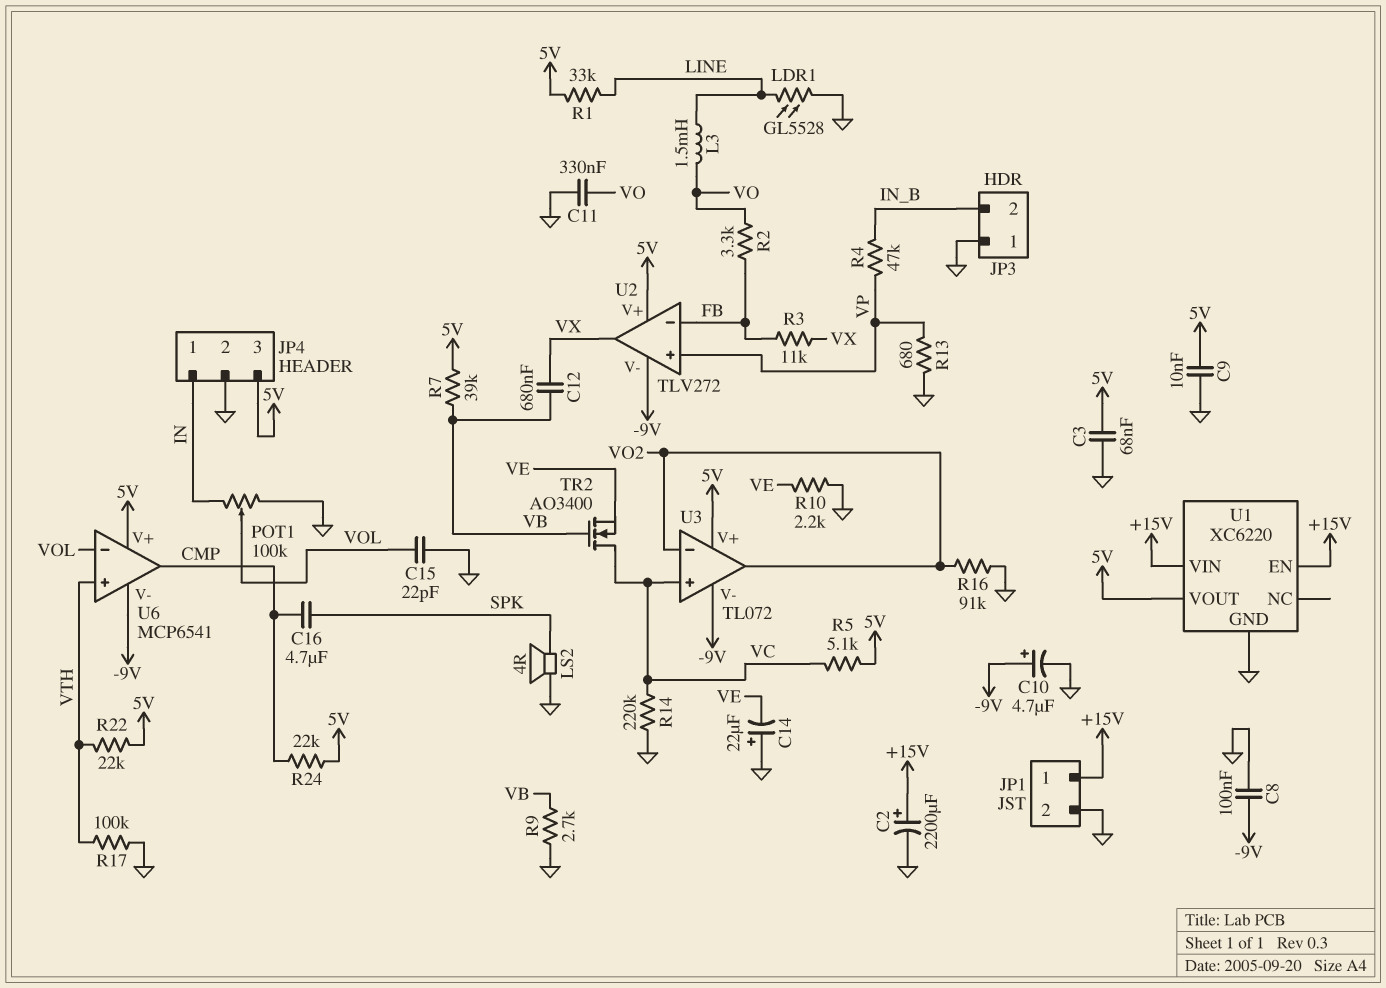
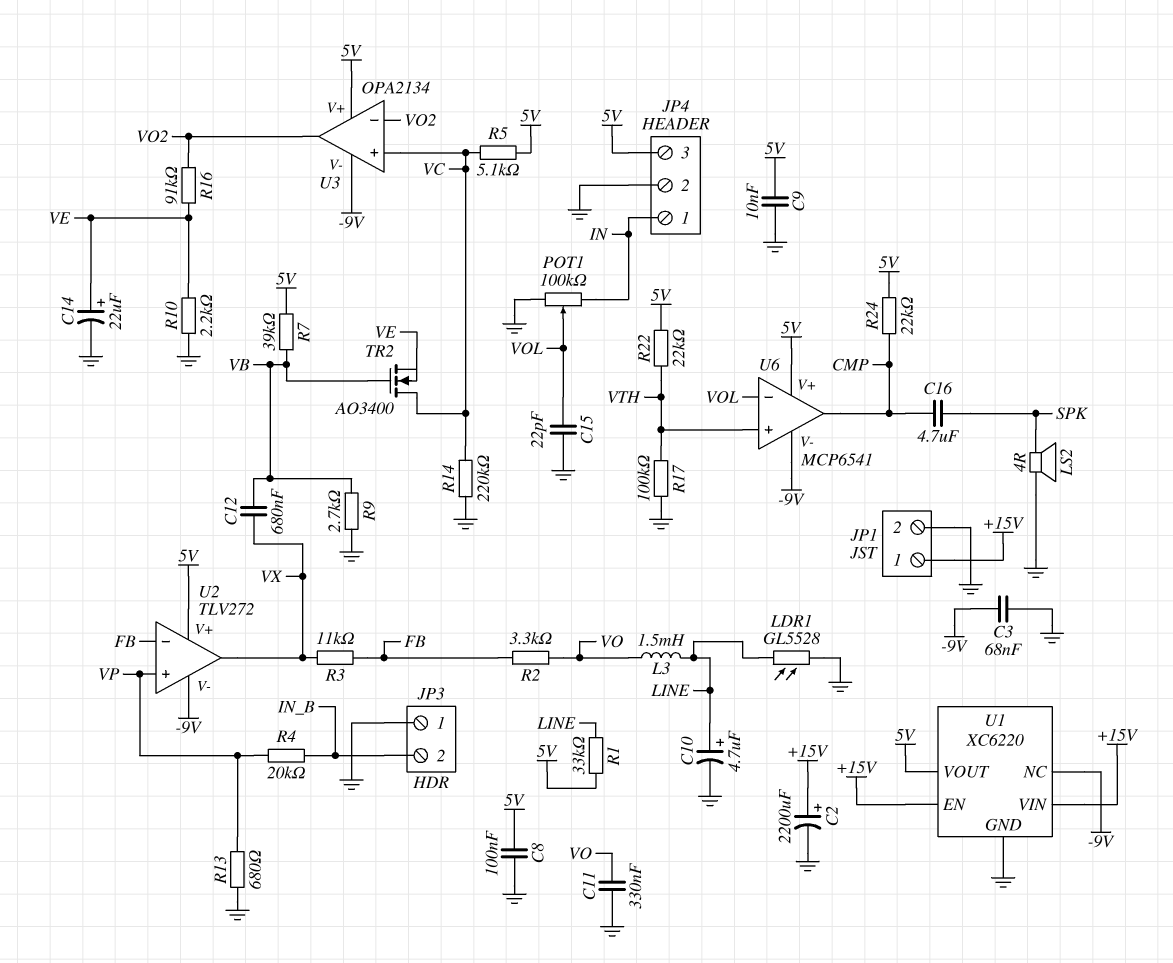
C3: 68nF (5V, GND) -> 68nF (-9V, GND)
C8: 100nF (-9V, GND) -> 100nF (5V, GND)
C10: 4.7uF (plus -9V, minus GND) -> 4.7uF (plus LINE, minus GND)
C14: 22uF (plus GND, minus VE) -> 22uF (plus VE, minus GND)
R4: 47k (IN_B, VP) -> 20k (IN_B, VP)
R16: 91k (GND, VO2) -> 91k (VE, VO2)
U1 pin NC: none -> -9V
U3: TL072 -> OPA2134

